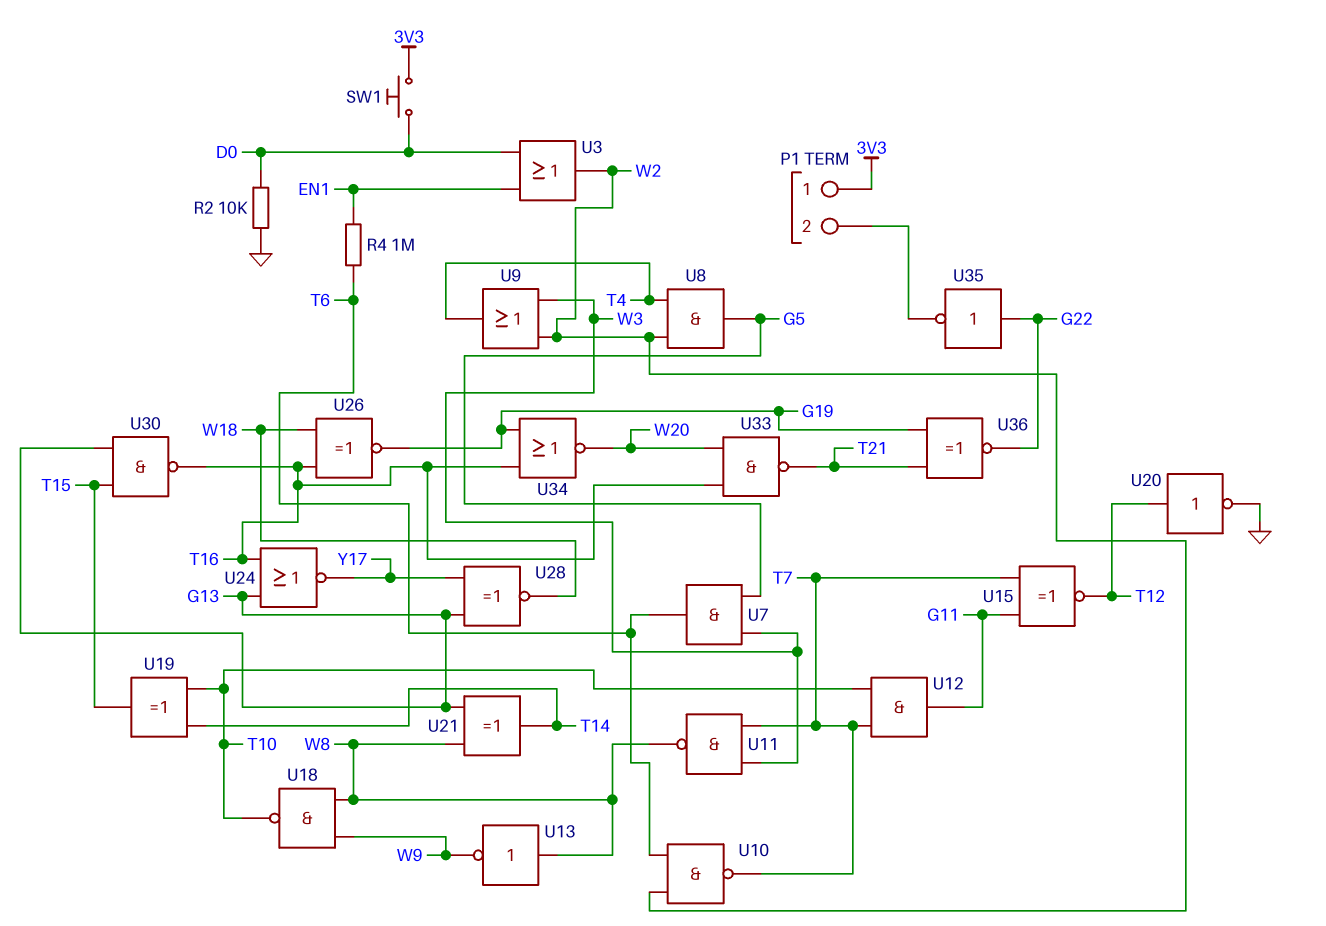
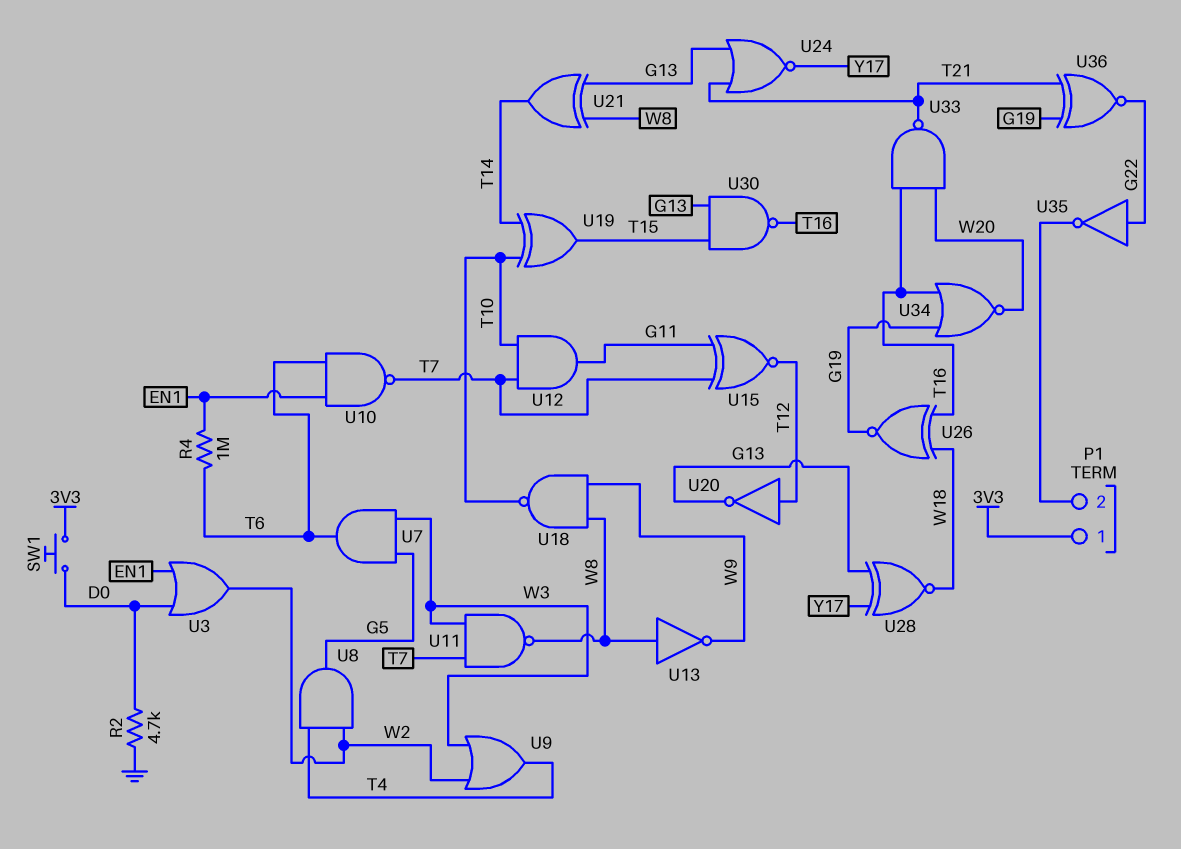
R2: 10k (D0, GND) -> 4.7k (D0, GND)
U10: NAND (in T6, in W2, out T7) -> NAND (in EN1, in T6, out T7)
U20: NOT (in T12, out GND) -> NOT (in T12, out G13)
U24: NOR (in G13, in T16, out Y17) -> NOR (in G13, in T21, out Y17)

